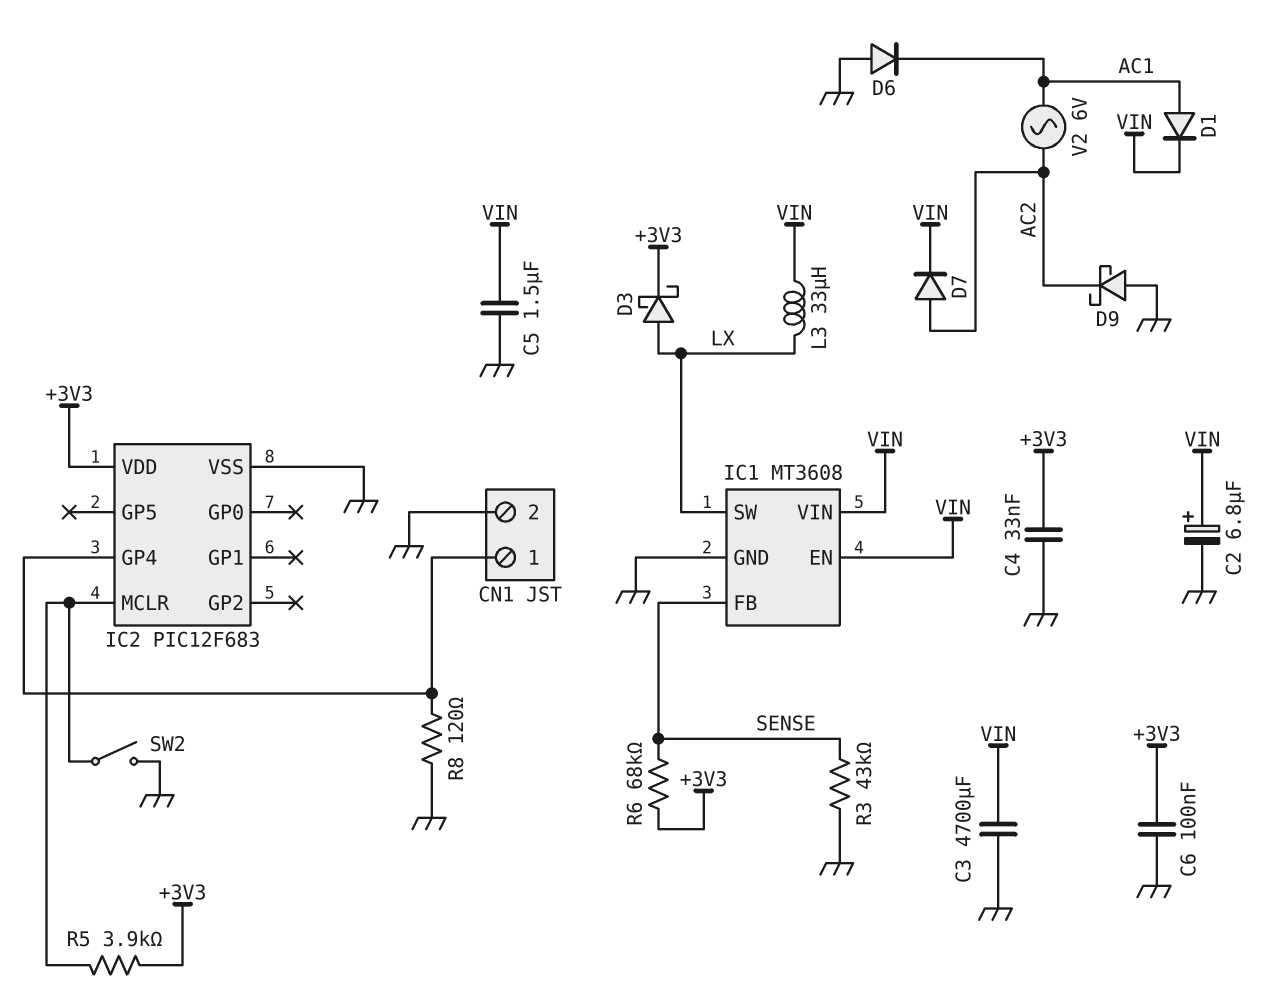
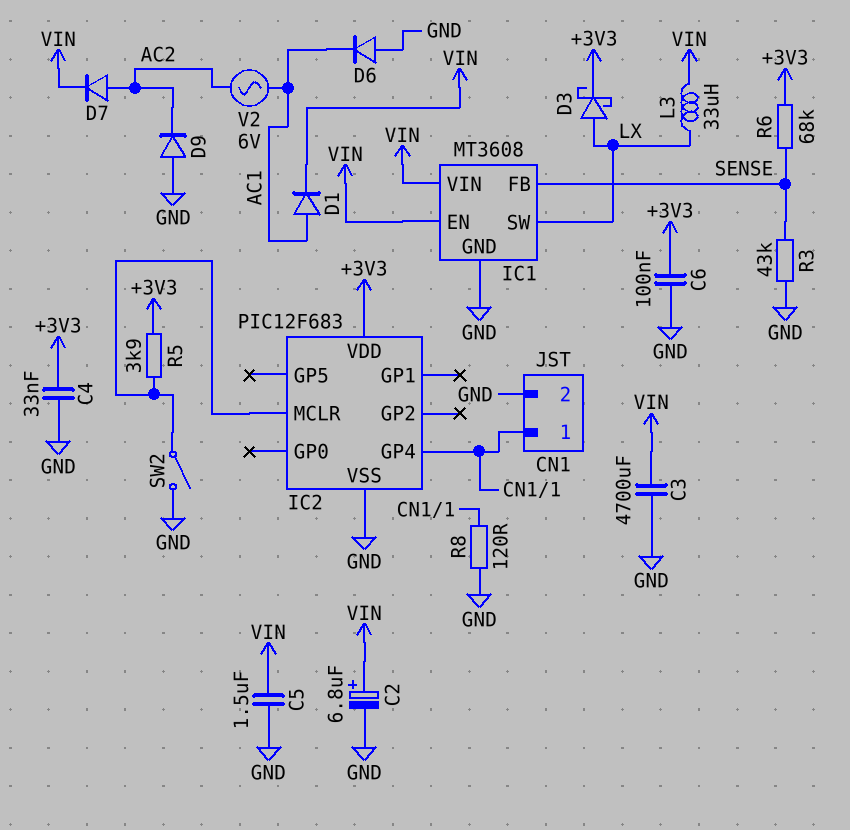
D9: schottky (A GND, K AC2) -> diode (A GND, K AC2)

